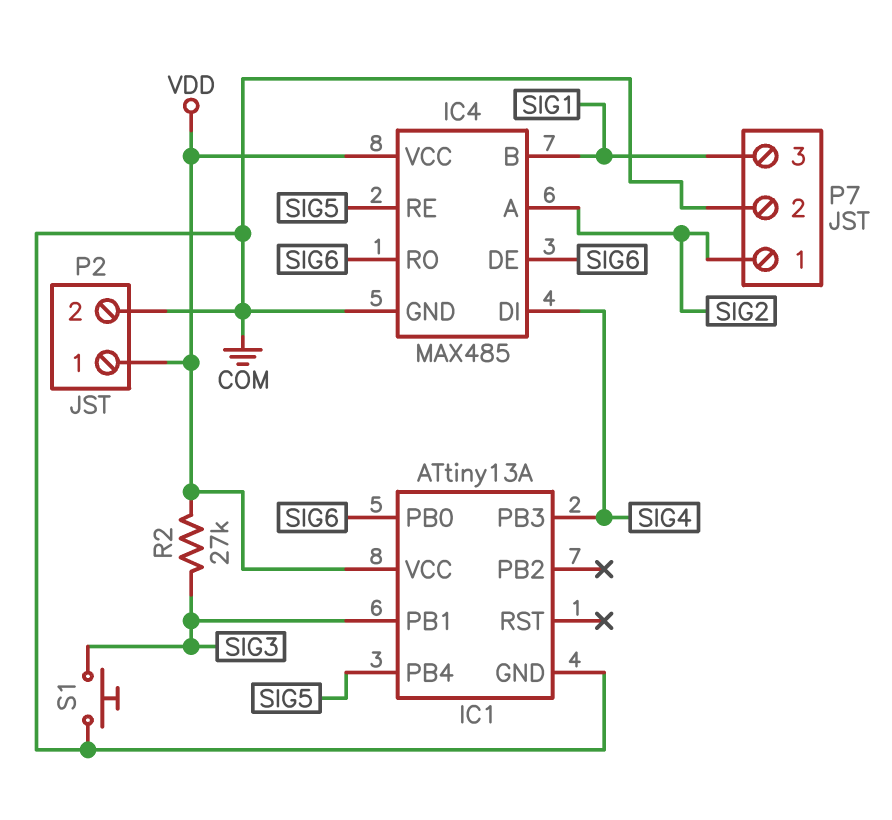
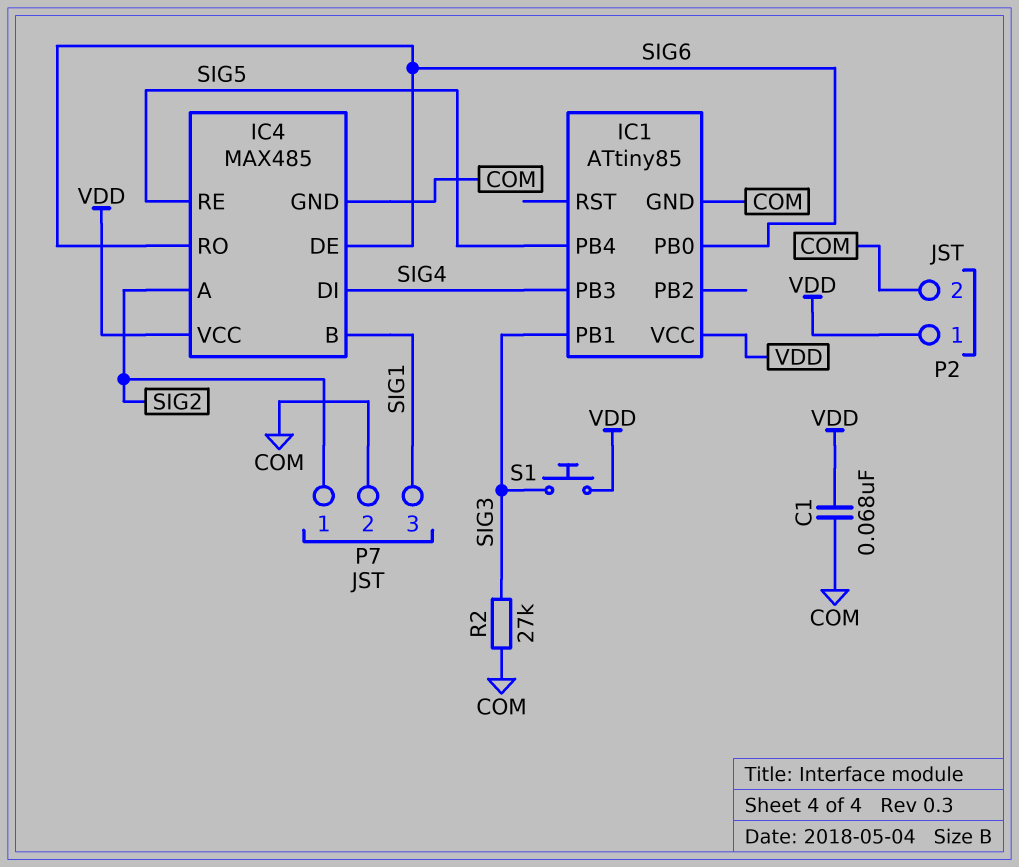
C1: none -> 68nF (COM, VDD)
IC1: ATtiny13A -> ATtiny85
R2: 27k (SIG3, VDD) -> 27k (COM, SIG3)
S1: button (COM, SIG3) -> button (SIG3, VDD)

